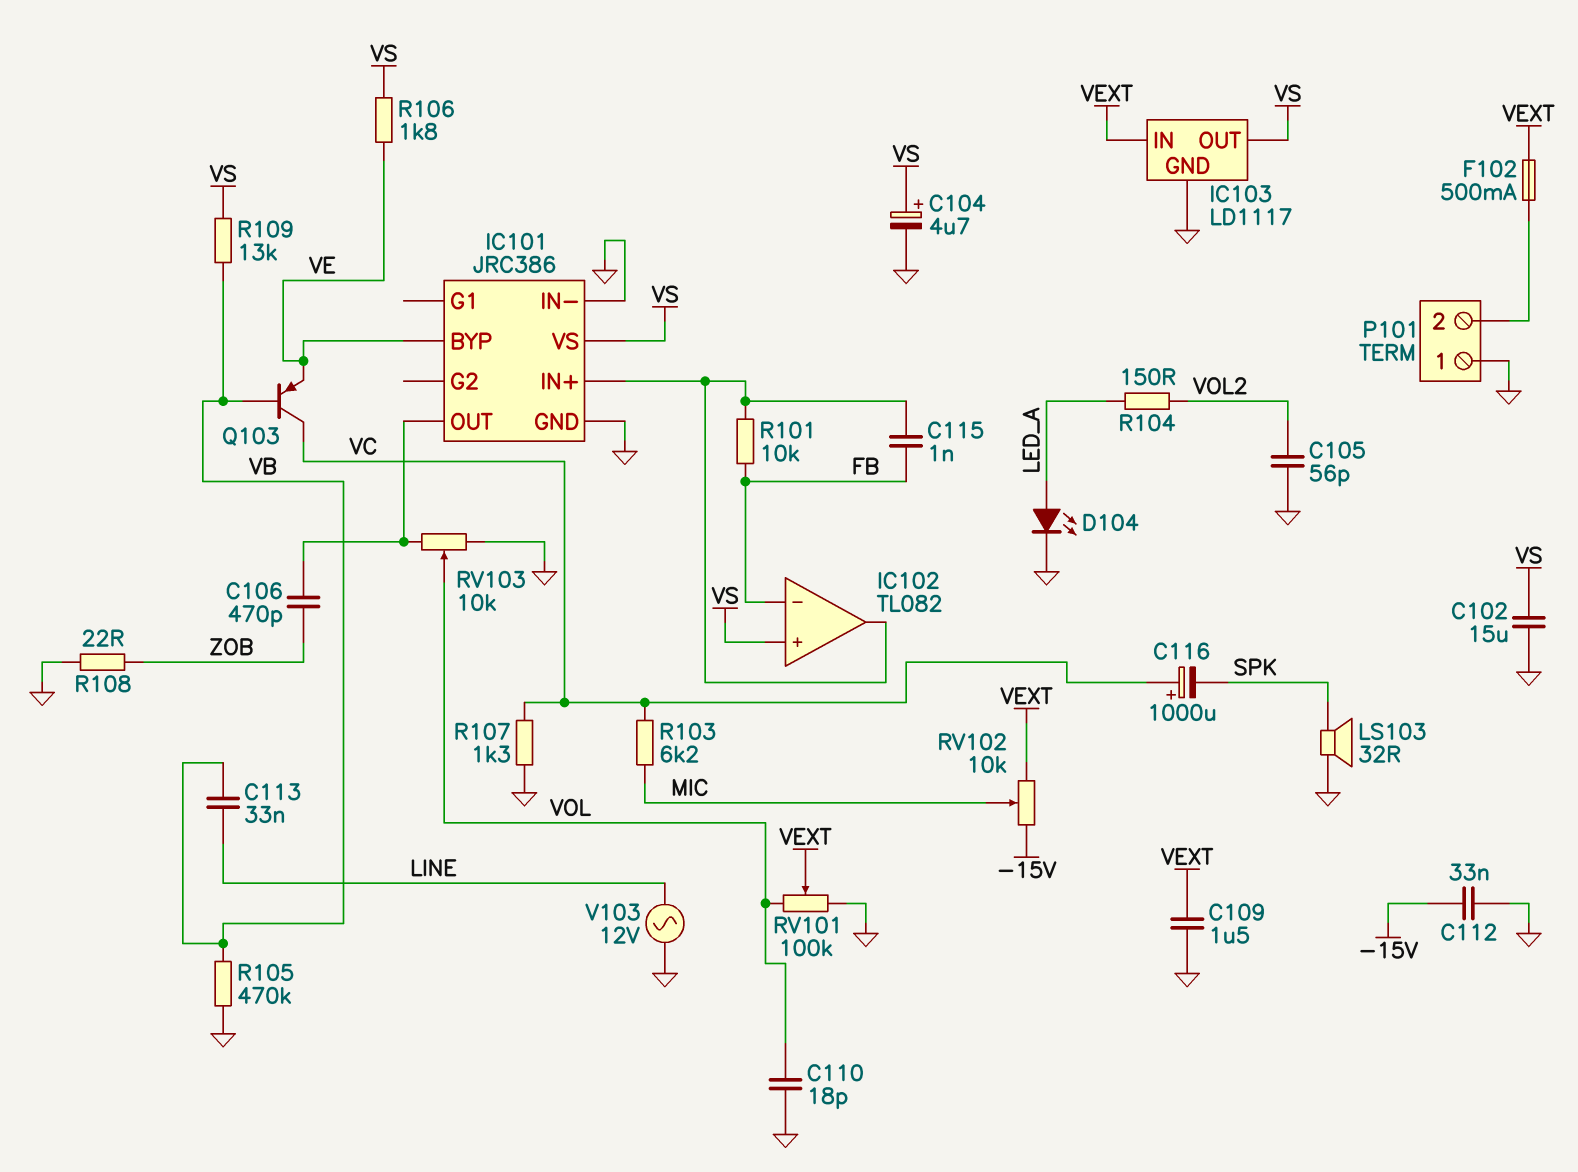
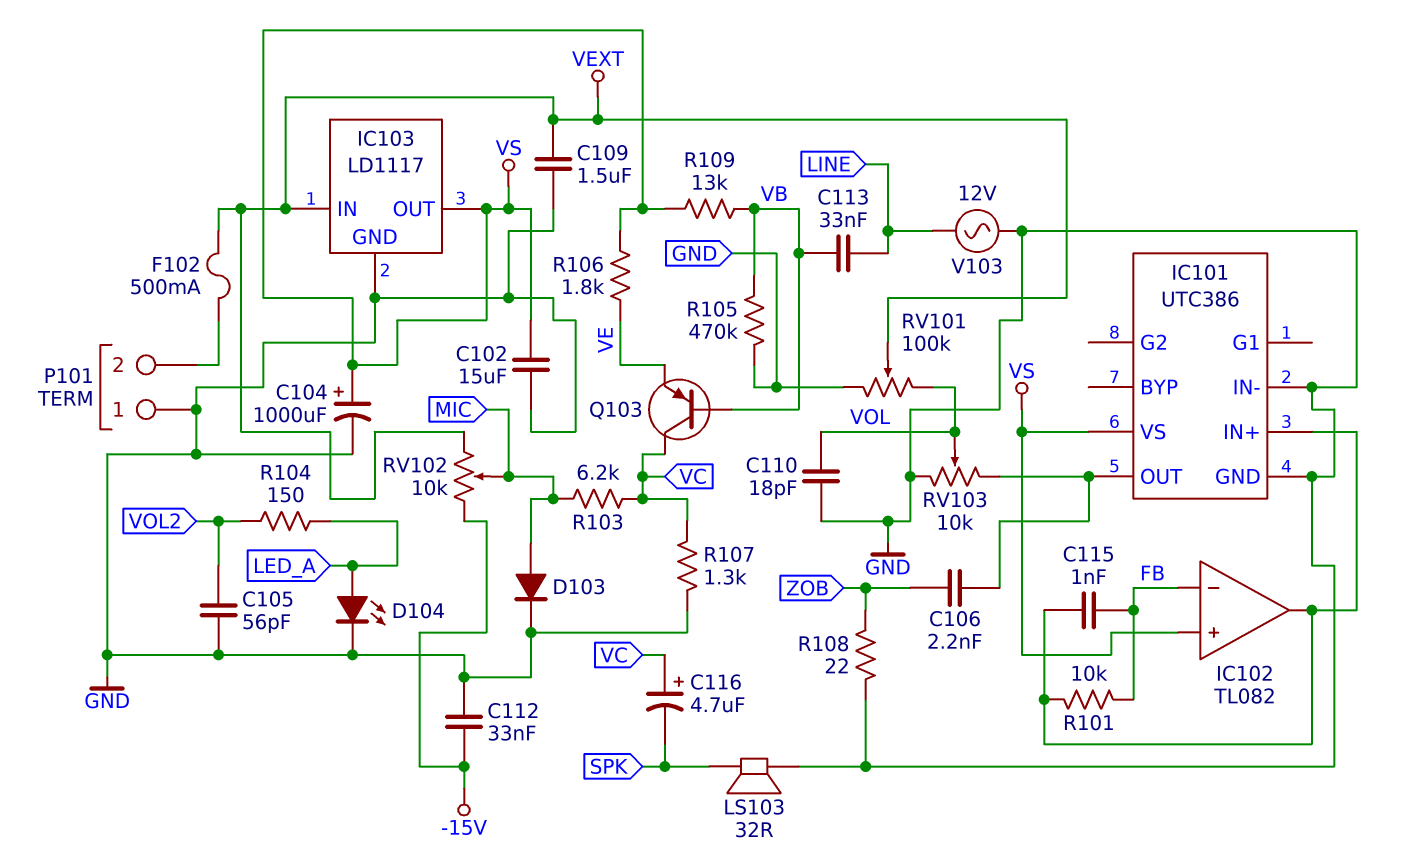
C104: 4.7uF (plus VS, minus GND) -> 1000uF (plus VS, minus GND)
C106: 470pF (IC101/OUT, ZOB) -> 2.2nF (IC101/OUT, ZOB)
C116: 1000uF (plus VC, minus SPK) -> 4.7uF (plus VC, minus SPK)
D103: none -> diode (A MIC, K GND)
IC101: JRC386 -> UTC386
IC101 pin BYP: VE -> none

